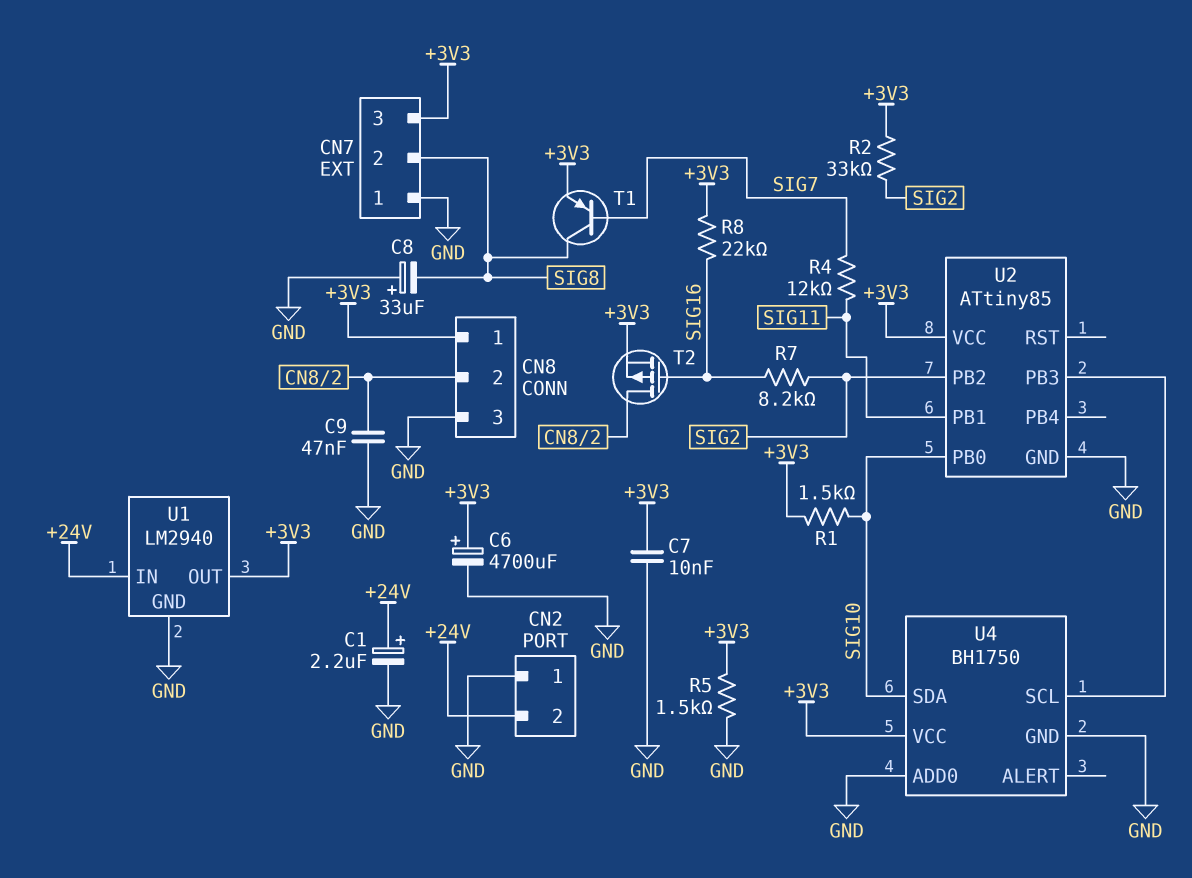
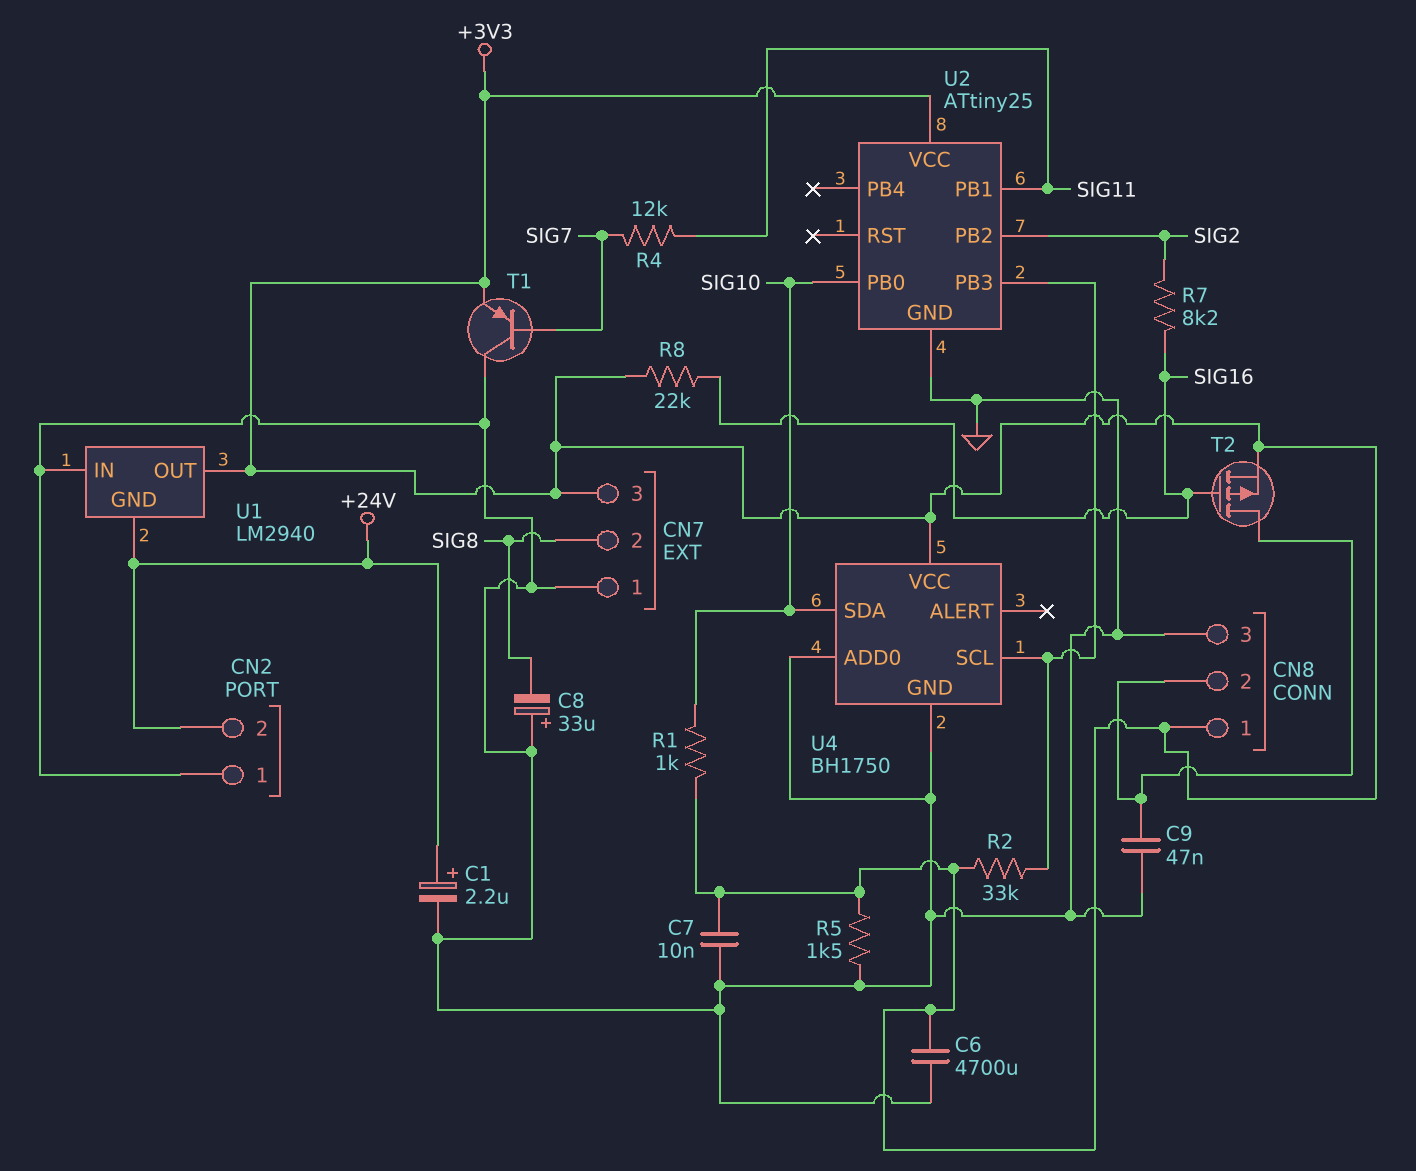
C6: 4700uF (plus +3V3, minus GND) -> 4700uF (+3V3, GND)
R1: 1.5k (+3V3, SIG10) -> 1k (+3V3, SIG10)
R2: 33k (+3V3, SIG2) -> 33k (+3V3, U2/PB3)
T1: PNP (B SIG7, C SIG8, E +3V3) -> PNP (B SIG7, C GND, E +3V3)
U1 pin GND: GND -> +24V
U1 pin IN: +24V -> GND
U2: ATtiny85 -> ATtiny25

